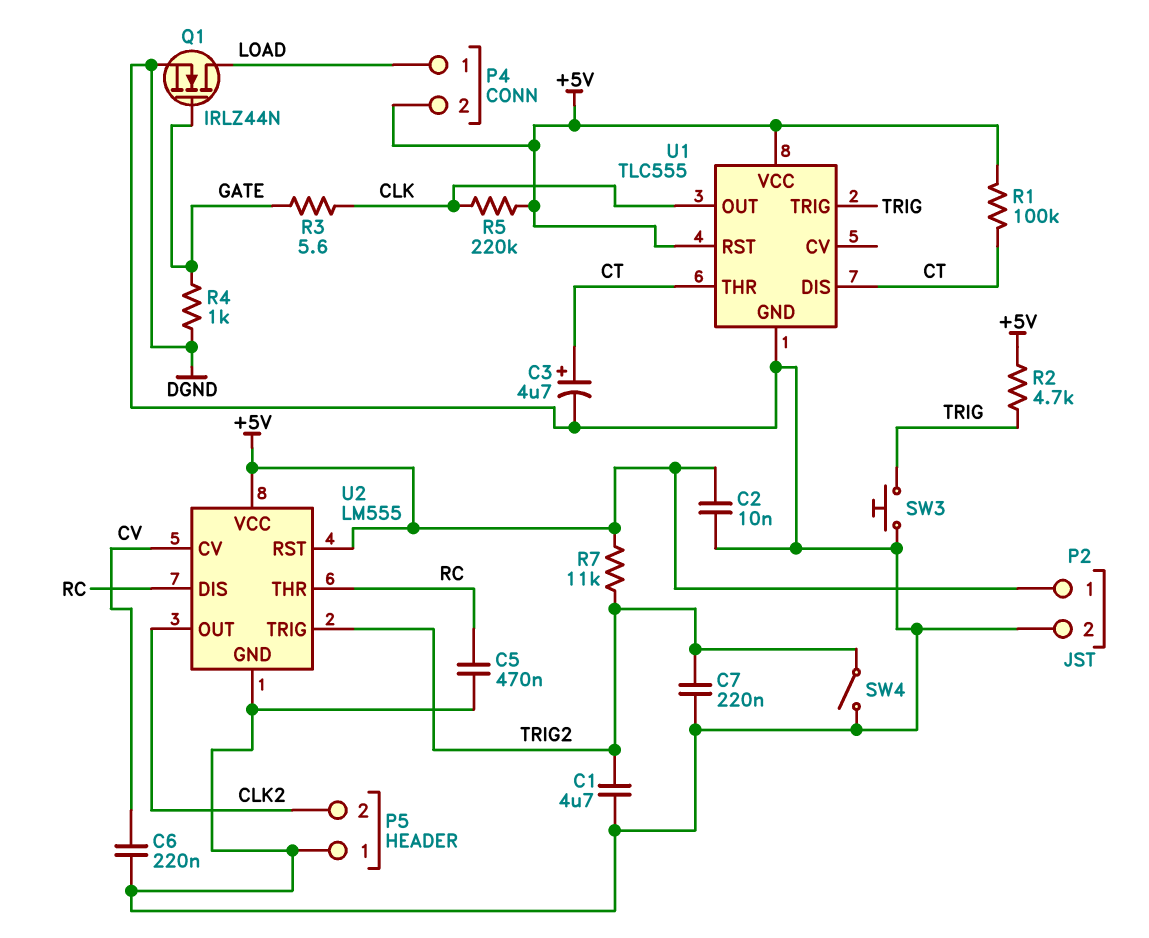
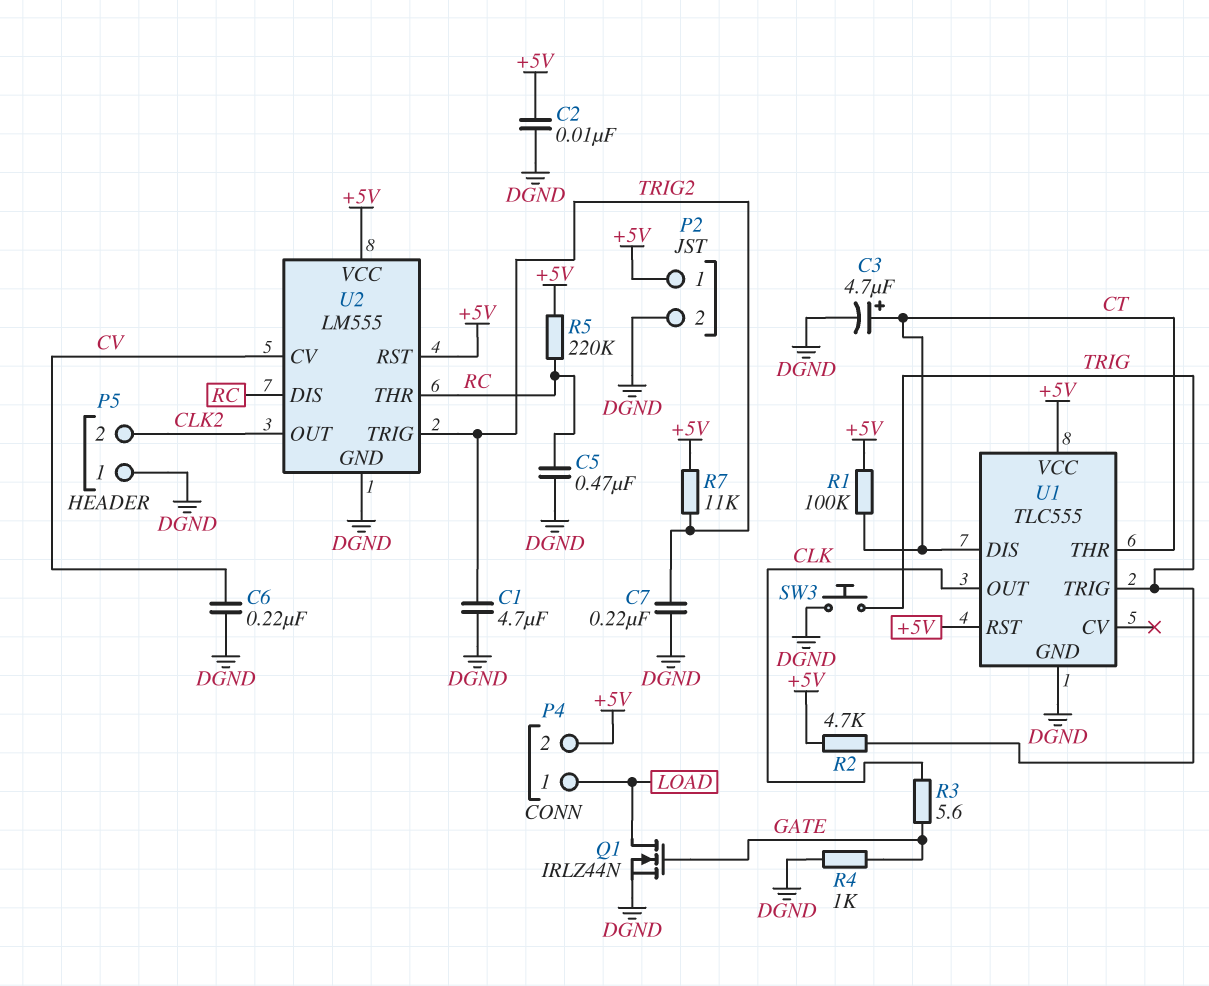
R5: 220k (+5V, CLK) -> 220k (+5V, RC)
SW4: switch (DGND, TRIG2) -> none

